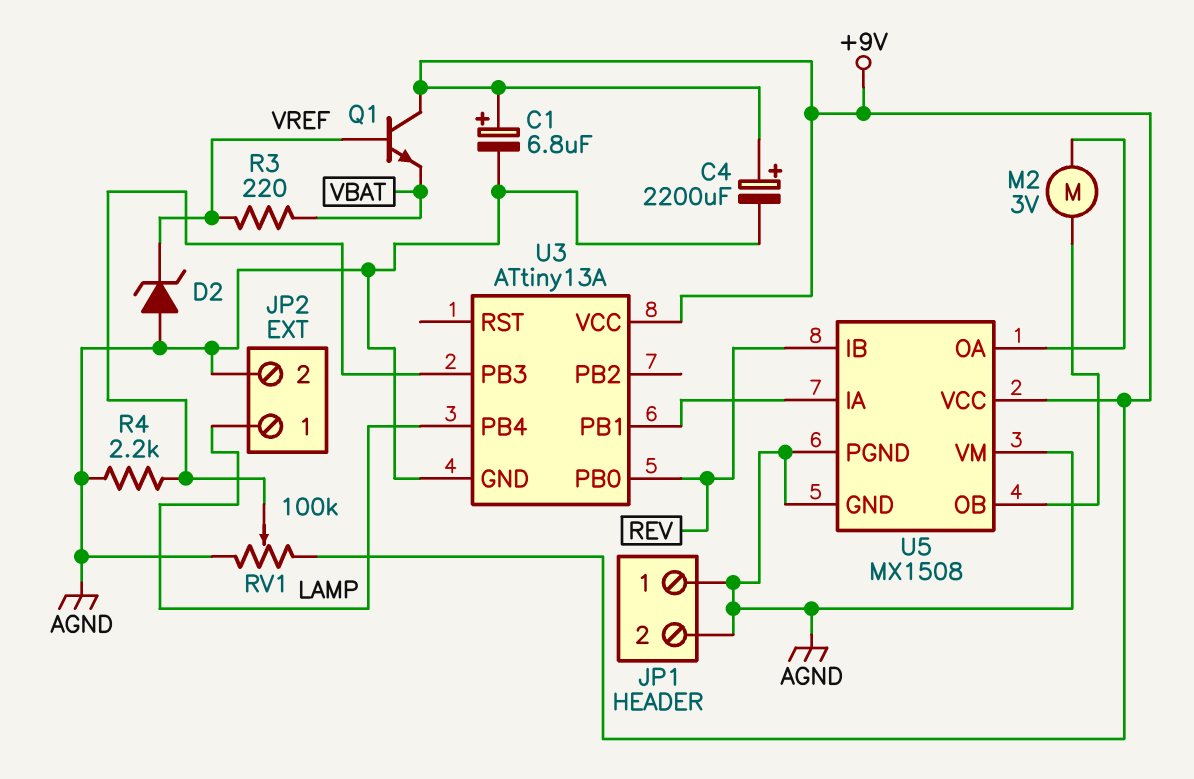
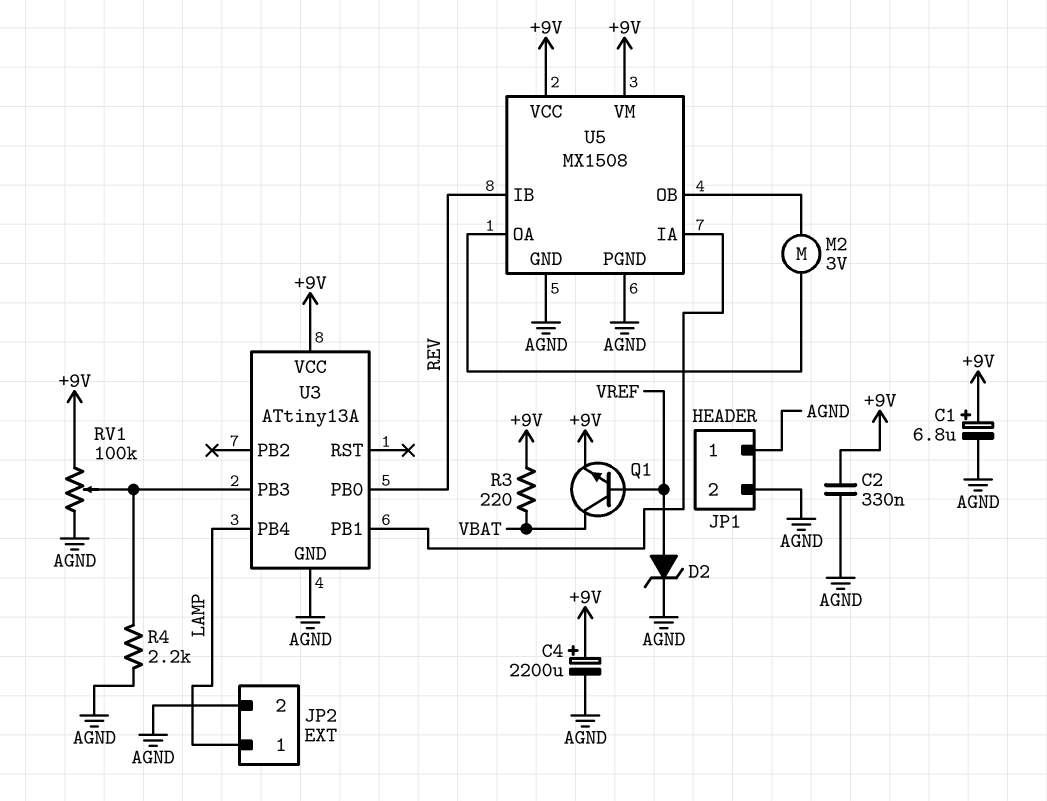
C2: none -> 330nF (+9V, AGND)
D2: zener (A AGND, K VREF) -> zener (A VREF, K AGND)
Q1: NPN (B VREF, C +9V, E VBAT) -> NPN (B VREF, C VBAT, E +9V)
R3: 220 (VBAT, VREF) -> 220 (+9V, VBAT)
U5 pin VM: AGND -> +9V

